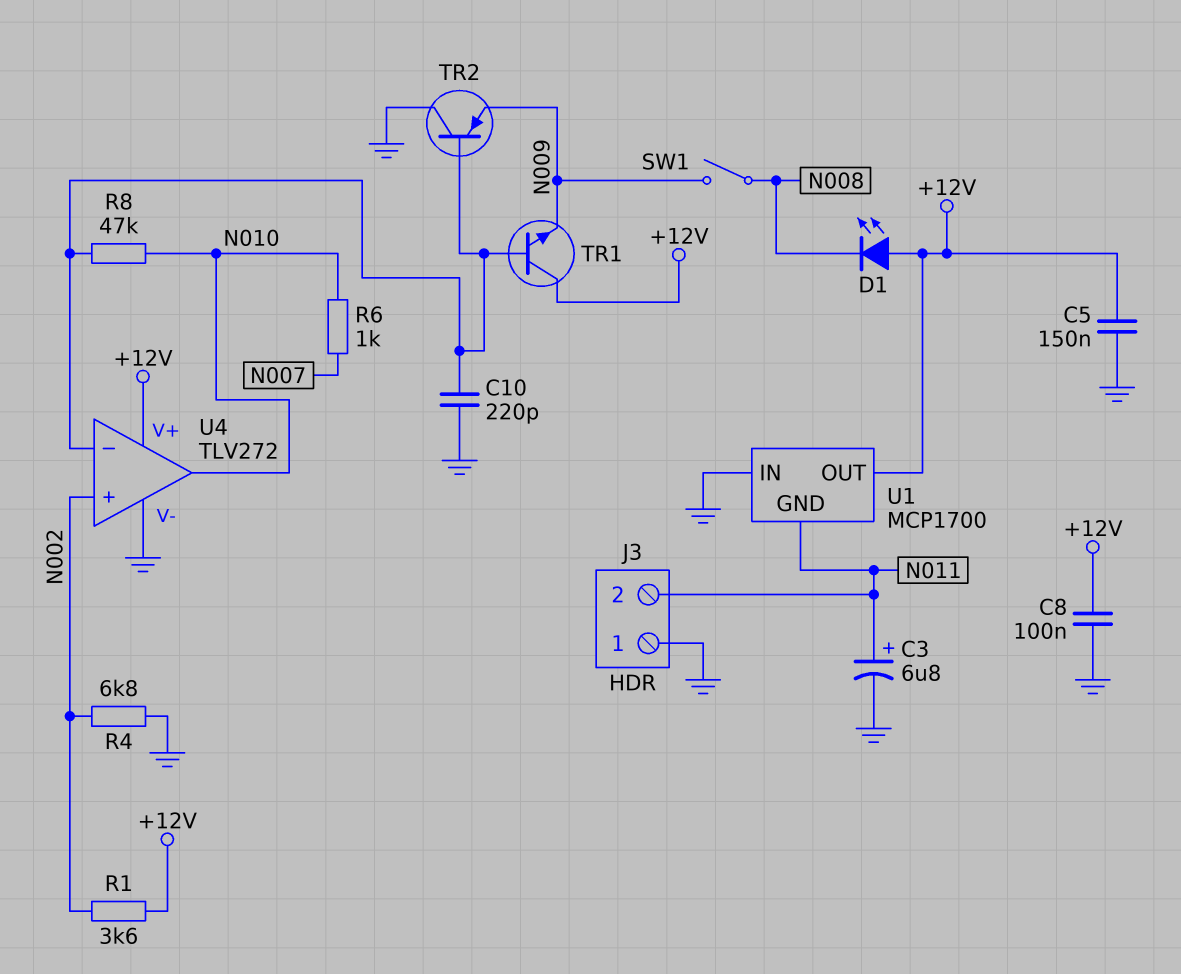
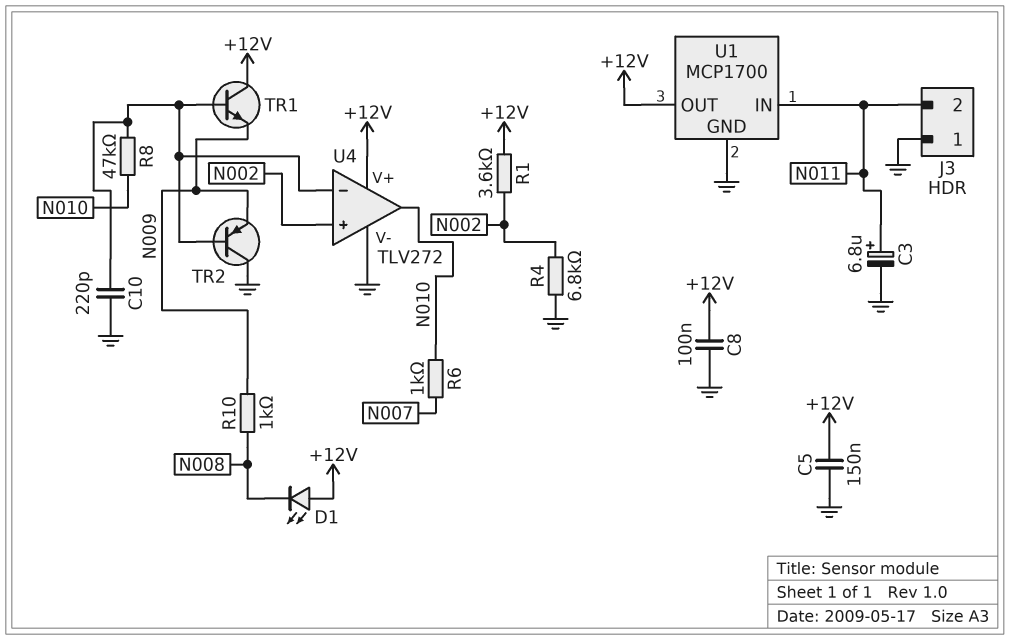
R10: none -> 1k (N008, N009)
SW1: switch (N008, N009) -> none
U1 pin GND: N011 -> GND
U1 pin IN: GND -> N011

